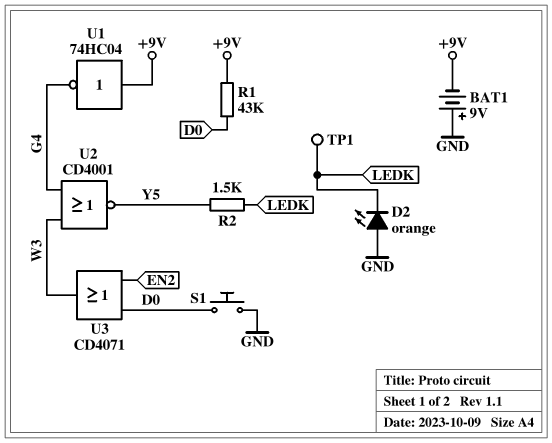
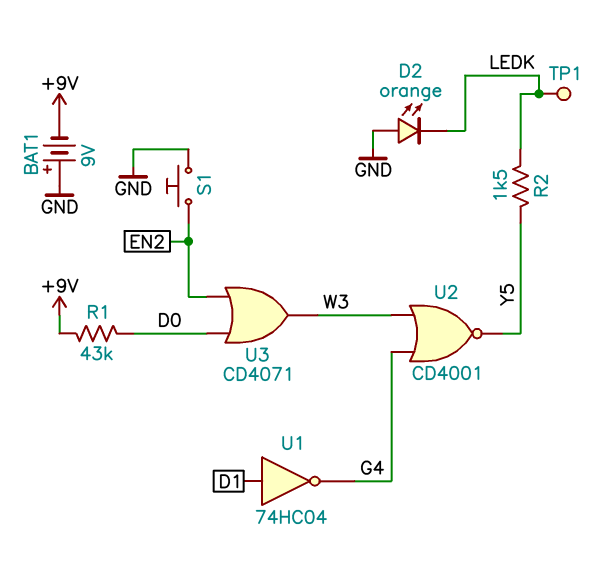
S1: button (D0, GND) -> button (EN2, GND)
U1: NOT 74HC04 (in +9V, out G4) -> NOT 74HC04 (in D1, out G4)

